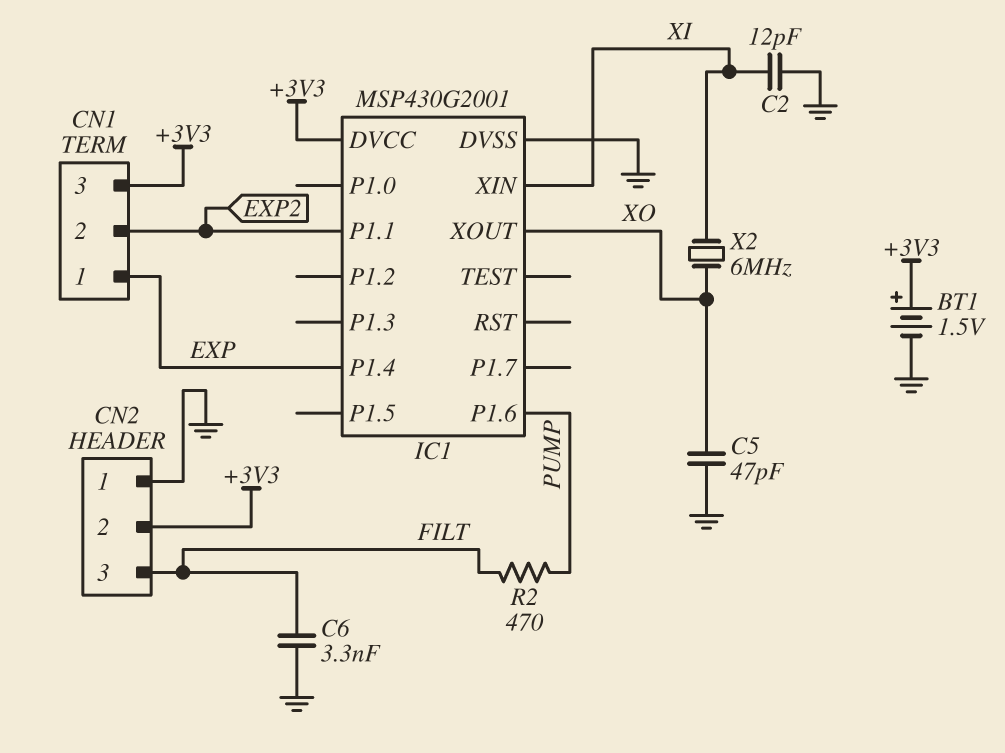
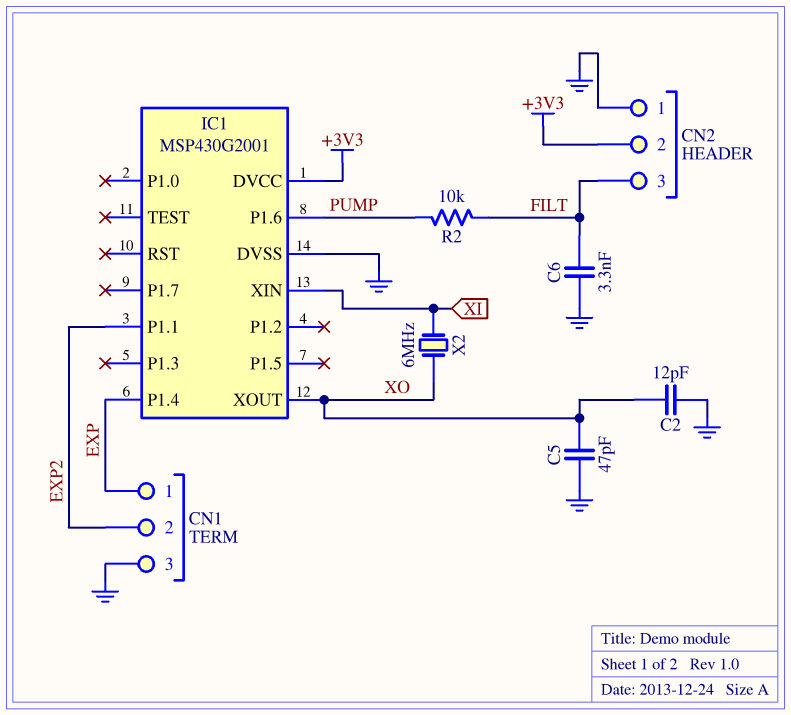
BT1: 1.5V (plus +3V3, minus GND) -> none
C2: 12pF (GND, XI) -> 12pF (GND, XO)
CN1 pin 3: +3V3 -> GND
R2: 470 (FILT, PUMP) -> 10k (FILT, PUMP)

